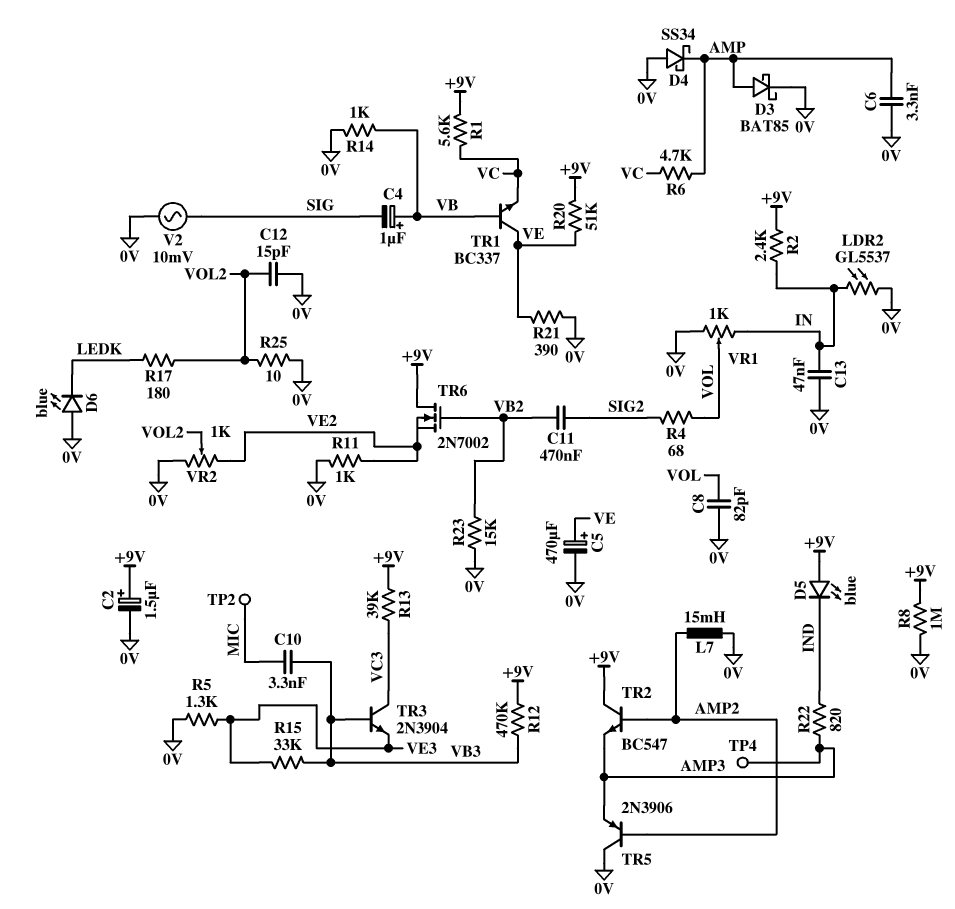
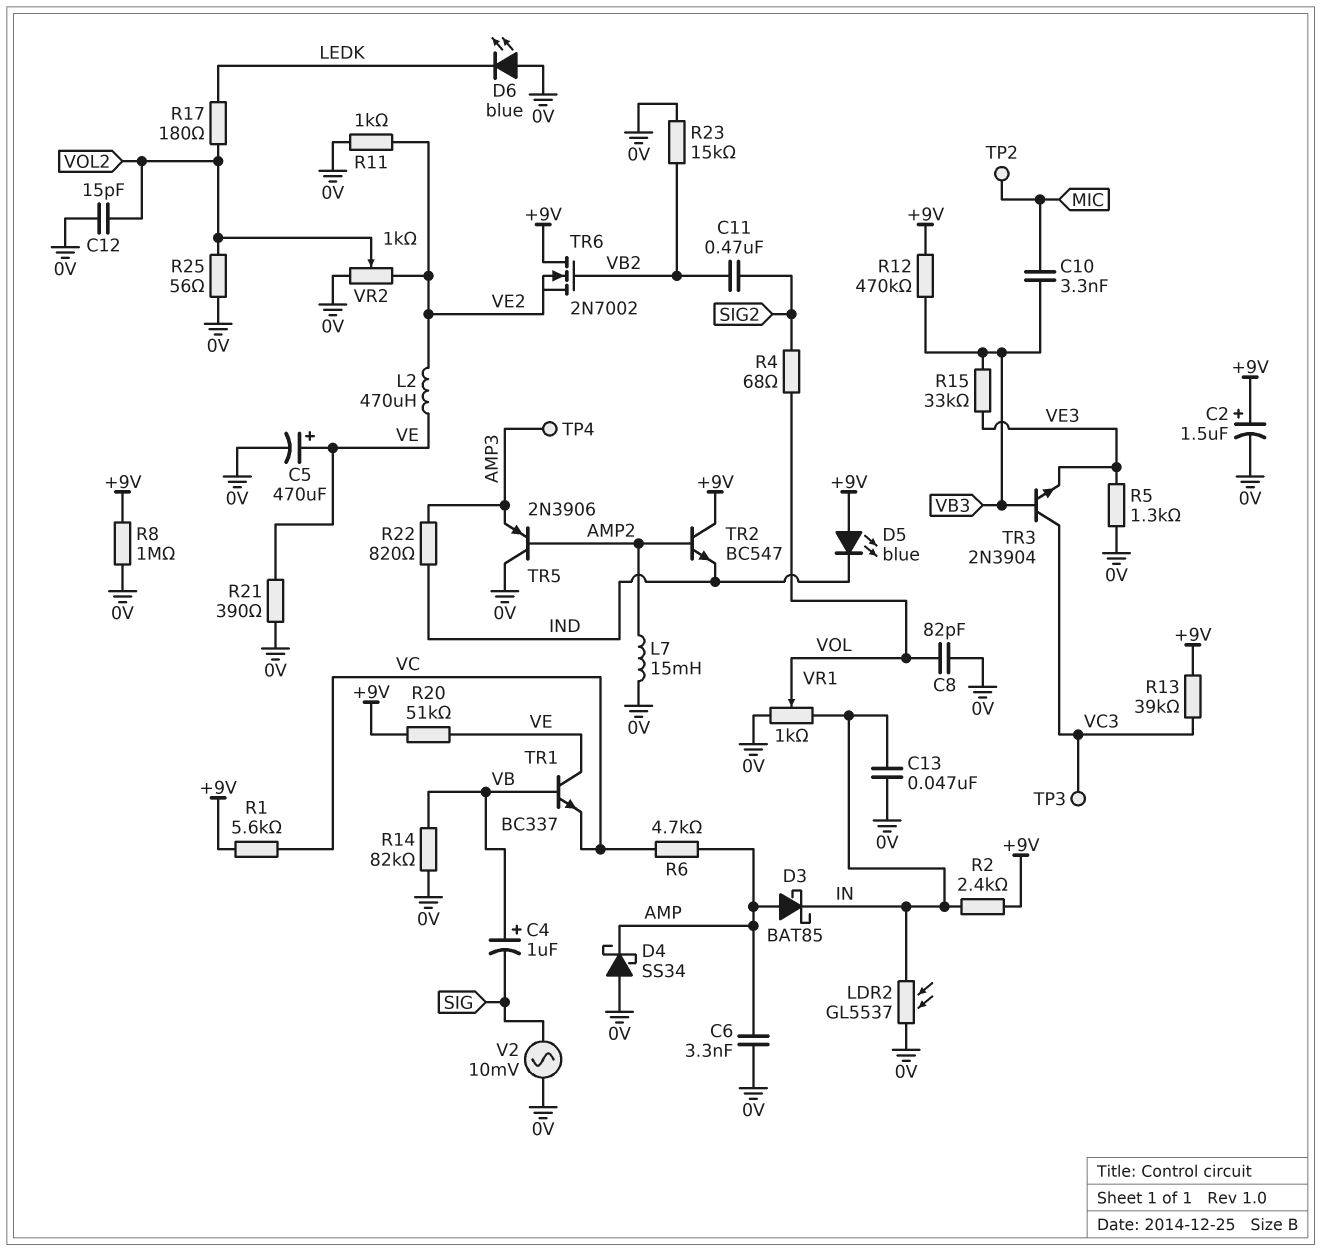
D3: schottky BAT85 (A AMP, K 0V) -> schottky BAT85 (A AMP, K IN)
L2: none -> 470uH (VE, VE2)
R14: 1k (0V, VB) -> 82k (0V, VB)
R25: 10 (0V, VOL2) -> 56 (0V, VOL2)
TP3: none -> test point (VC3)
TR2: NPN BC547 (B AMP2, C +9V, E AMP3) -> NPN BC547 (B AMP2, C +9V, E IND)

